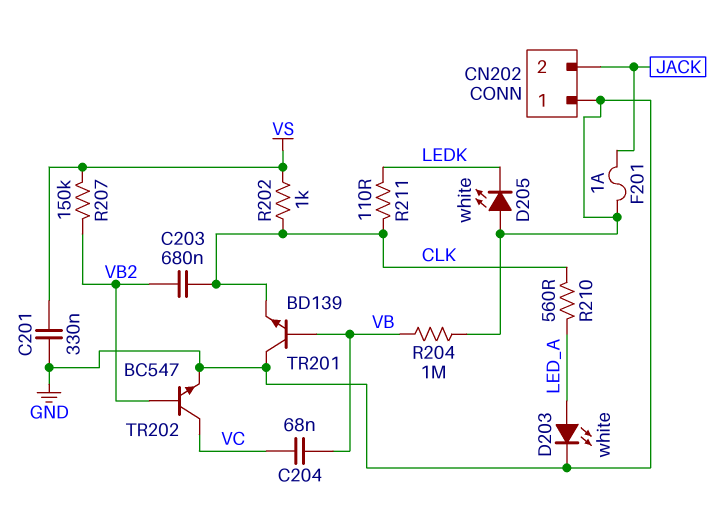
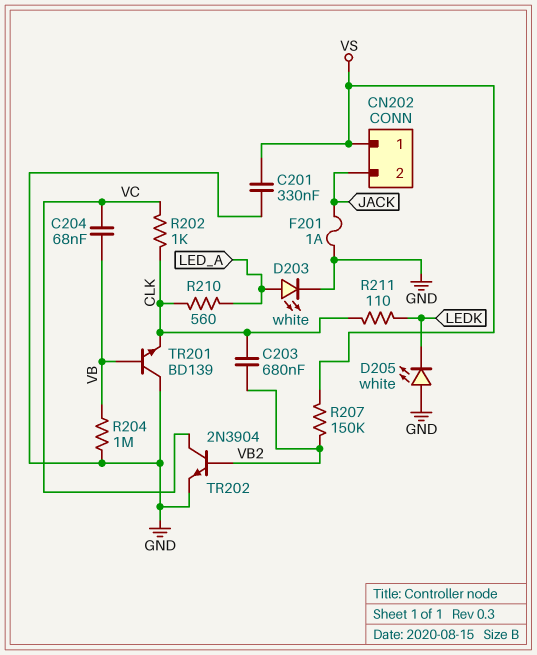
CN202 pin 1: GND -> VS
R202: 1k (CLK, VS) -> 1k (CLK, VC)
TR202: NPN BC547 (B VB2, C VC, E GND) -> NPN 2N3904 (B VB2, C VC, E GND)

